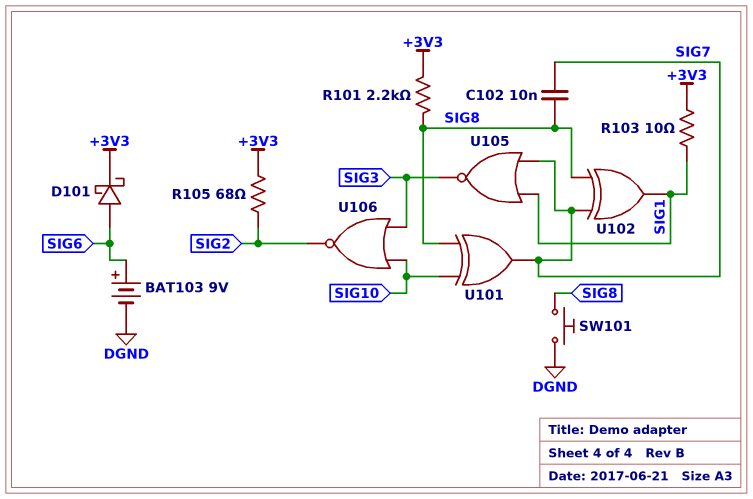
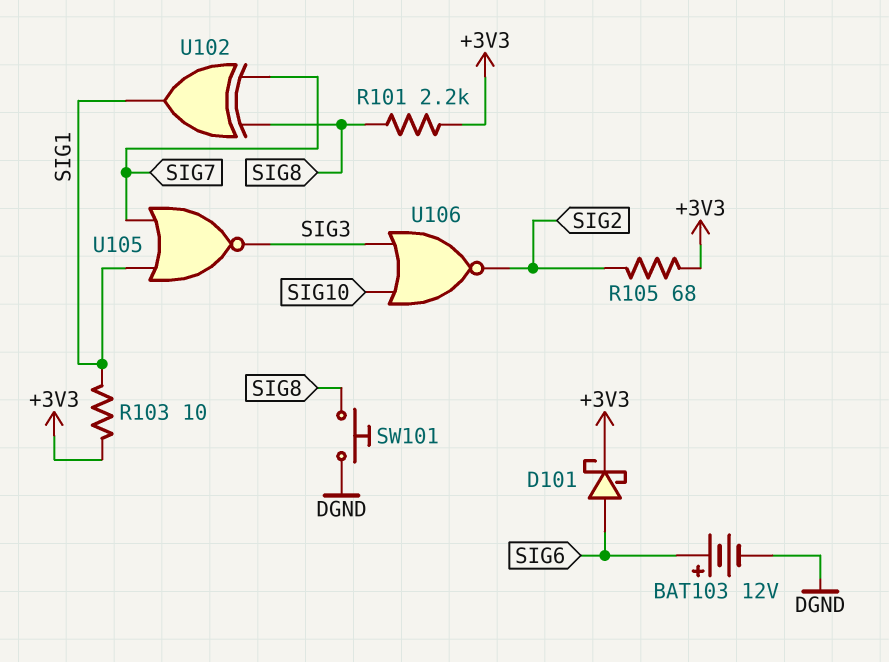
BAT103: 9V (plus SIG6, minus DGND) -> 12V (plus SIG6, minus DGND)
C102: 10nF (SIG7, SIG8) -> none
U101: XOR (in SIG8, in SIG10, out SIG7) -> none

